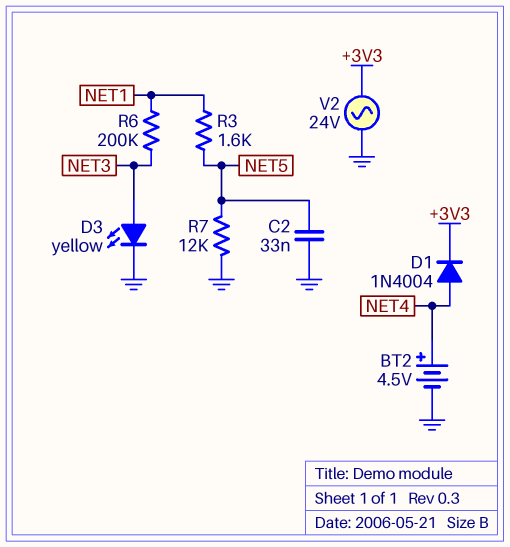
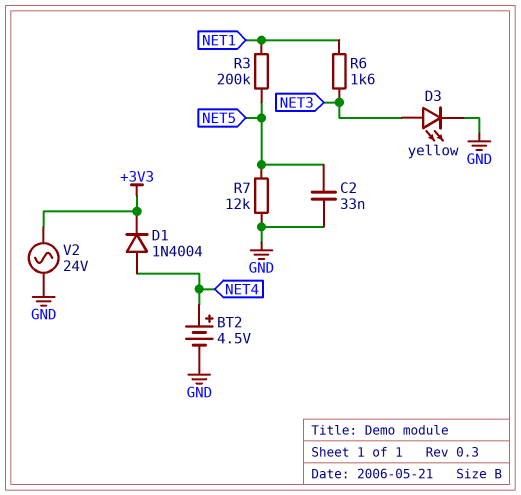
R3: 1.6k (NET1, NET5) -> 200k (NET1, NET5)
R6: 200k (NET1, NET3) -> 1.6k (NET1, NET3)

